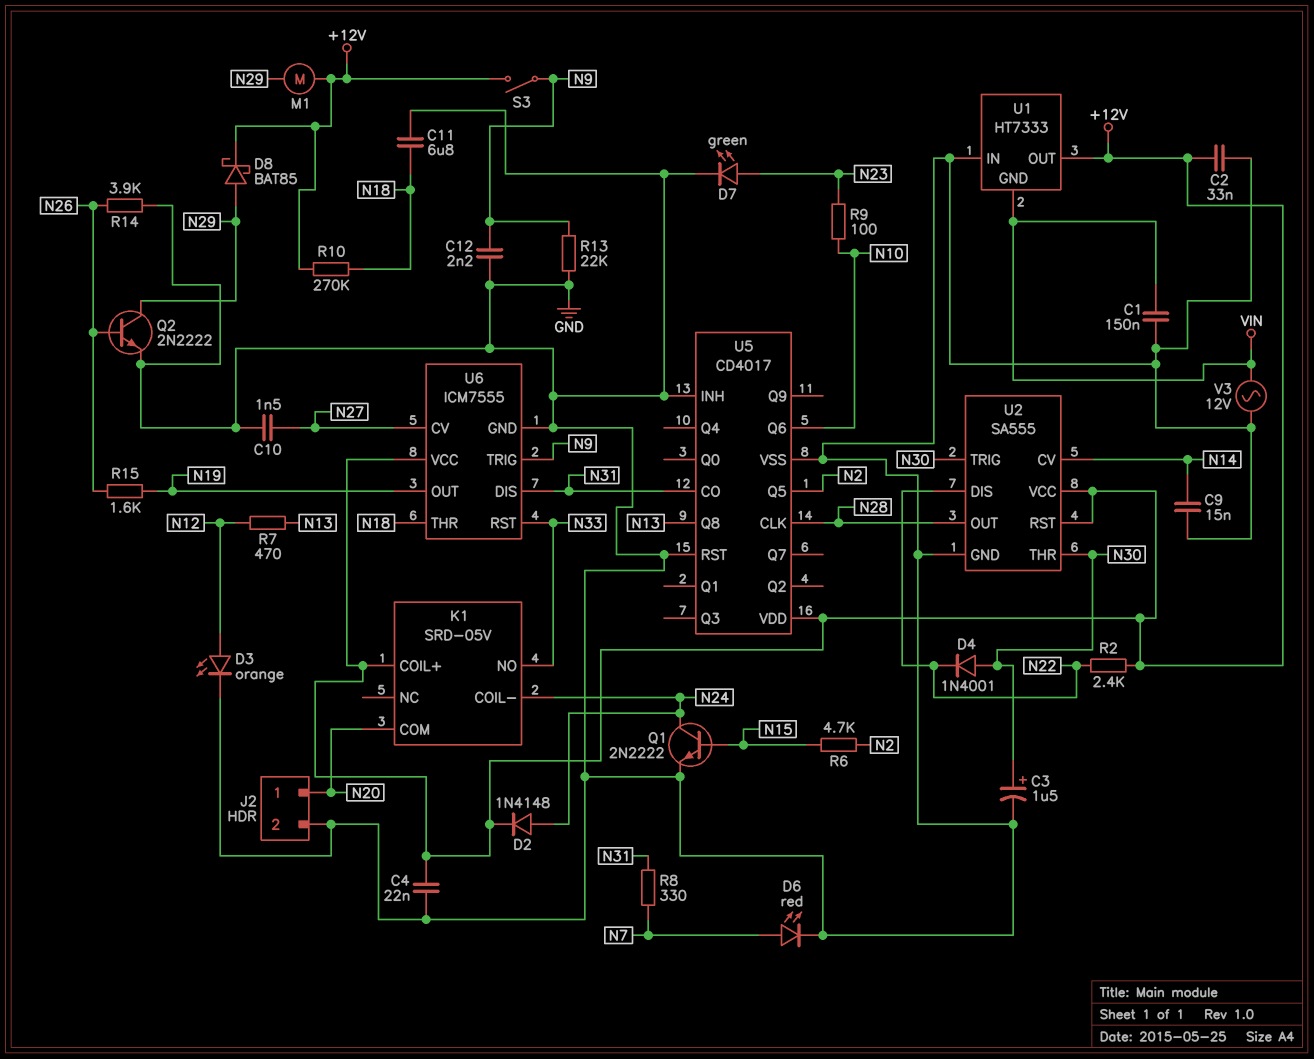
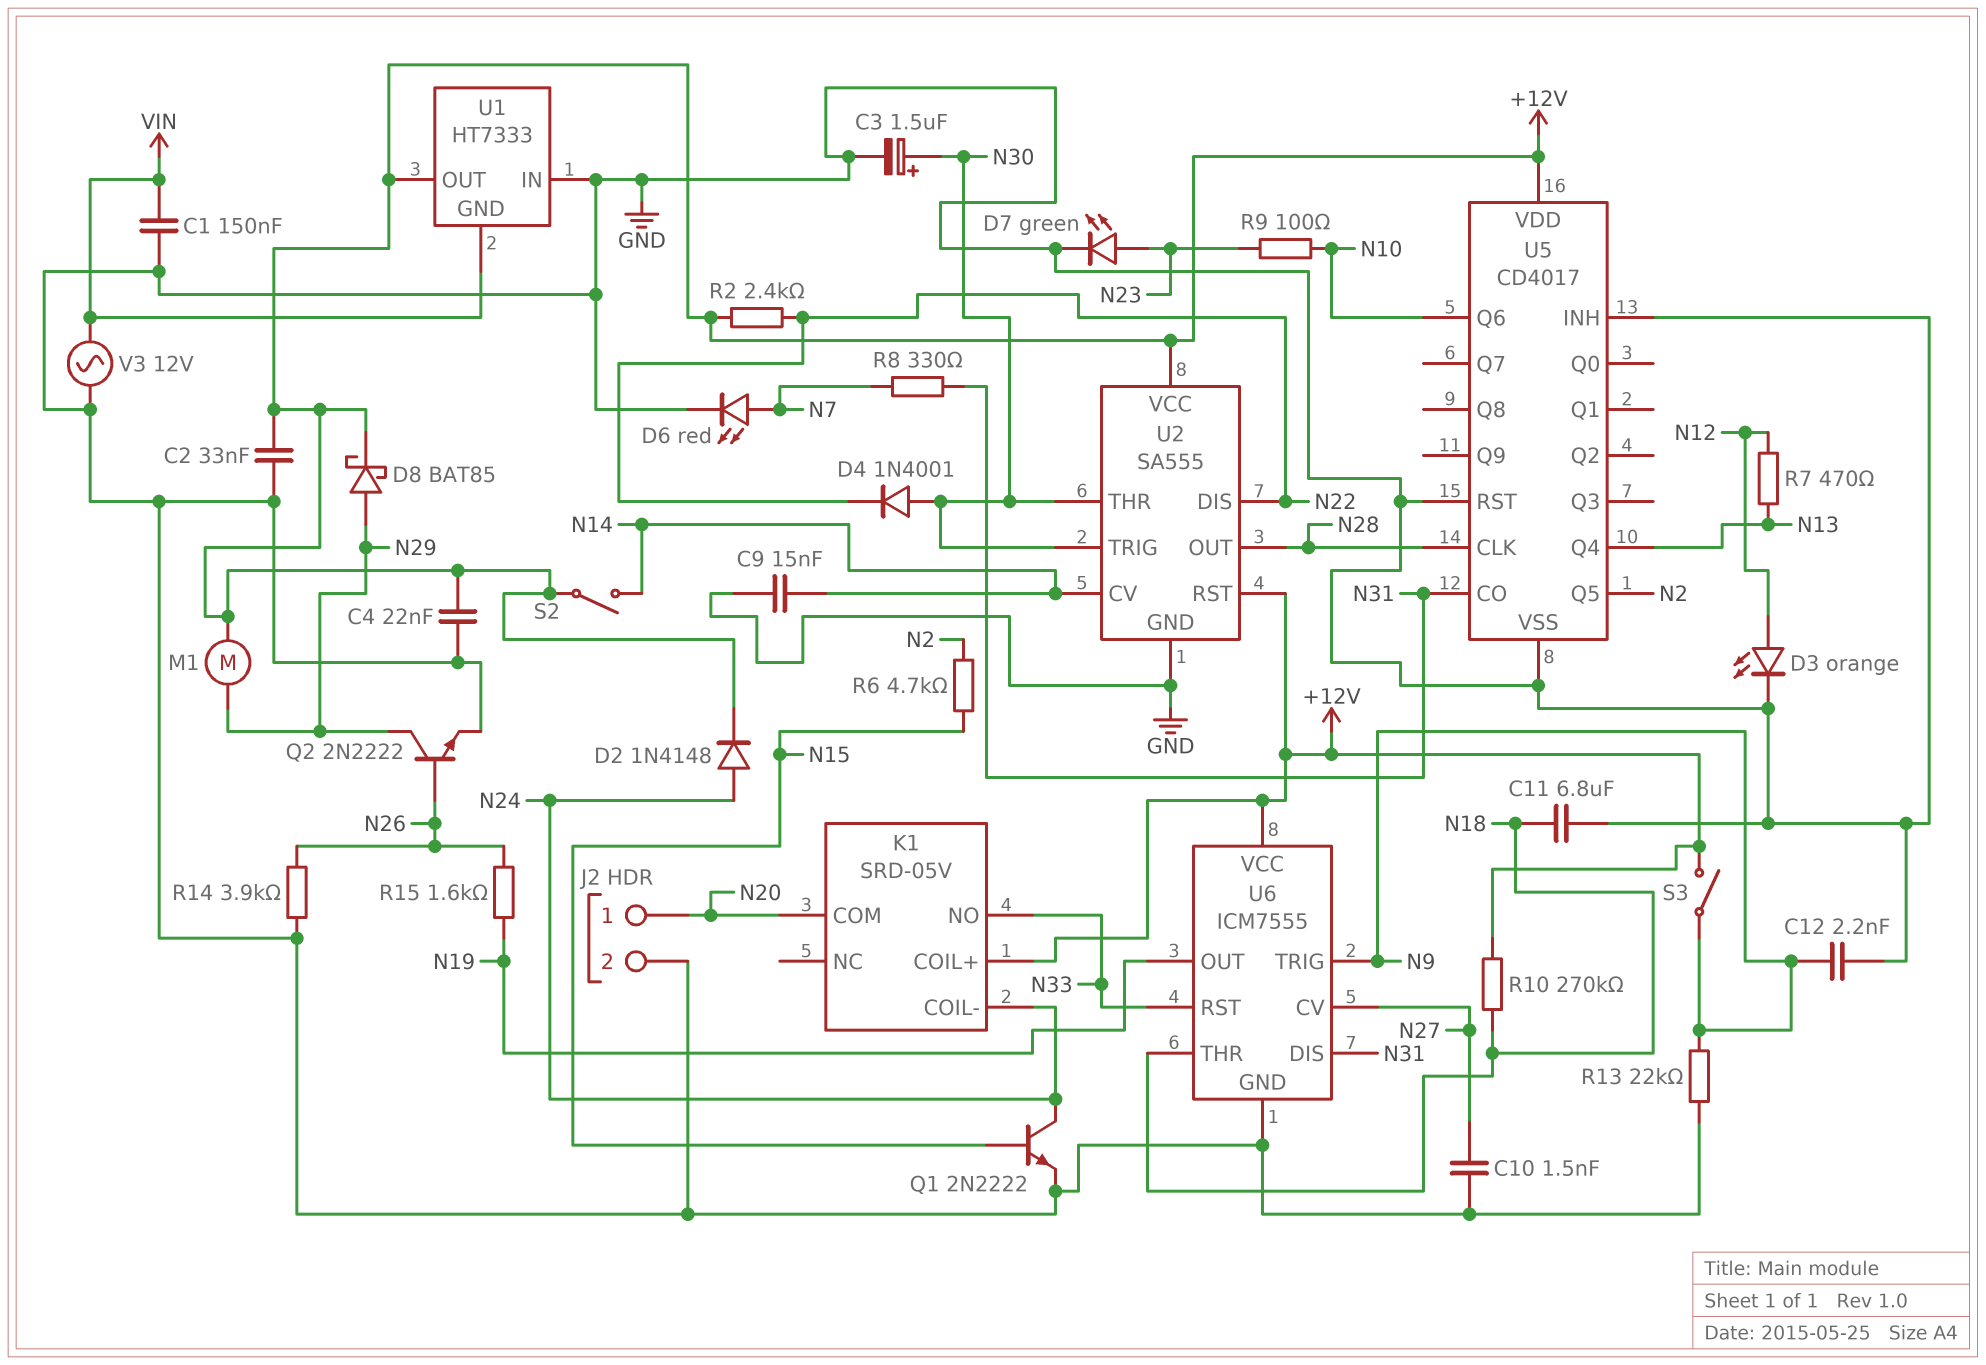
S2: none -> switch (+12V, N14)
U5 pin Q4: none -> N13
U5 pin Q8: N13 -> none

